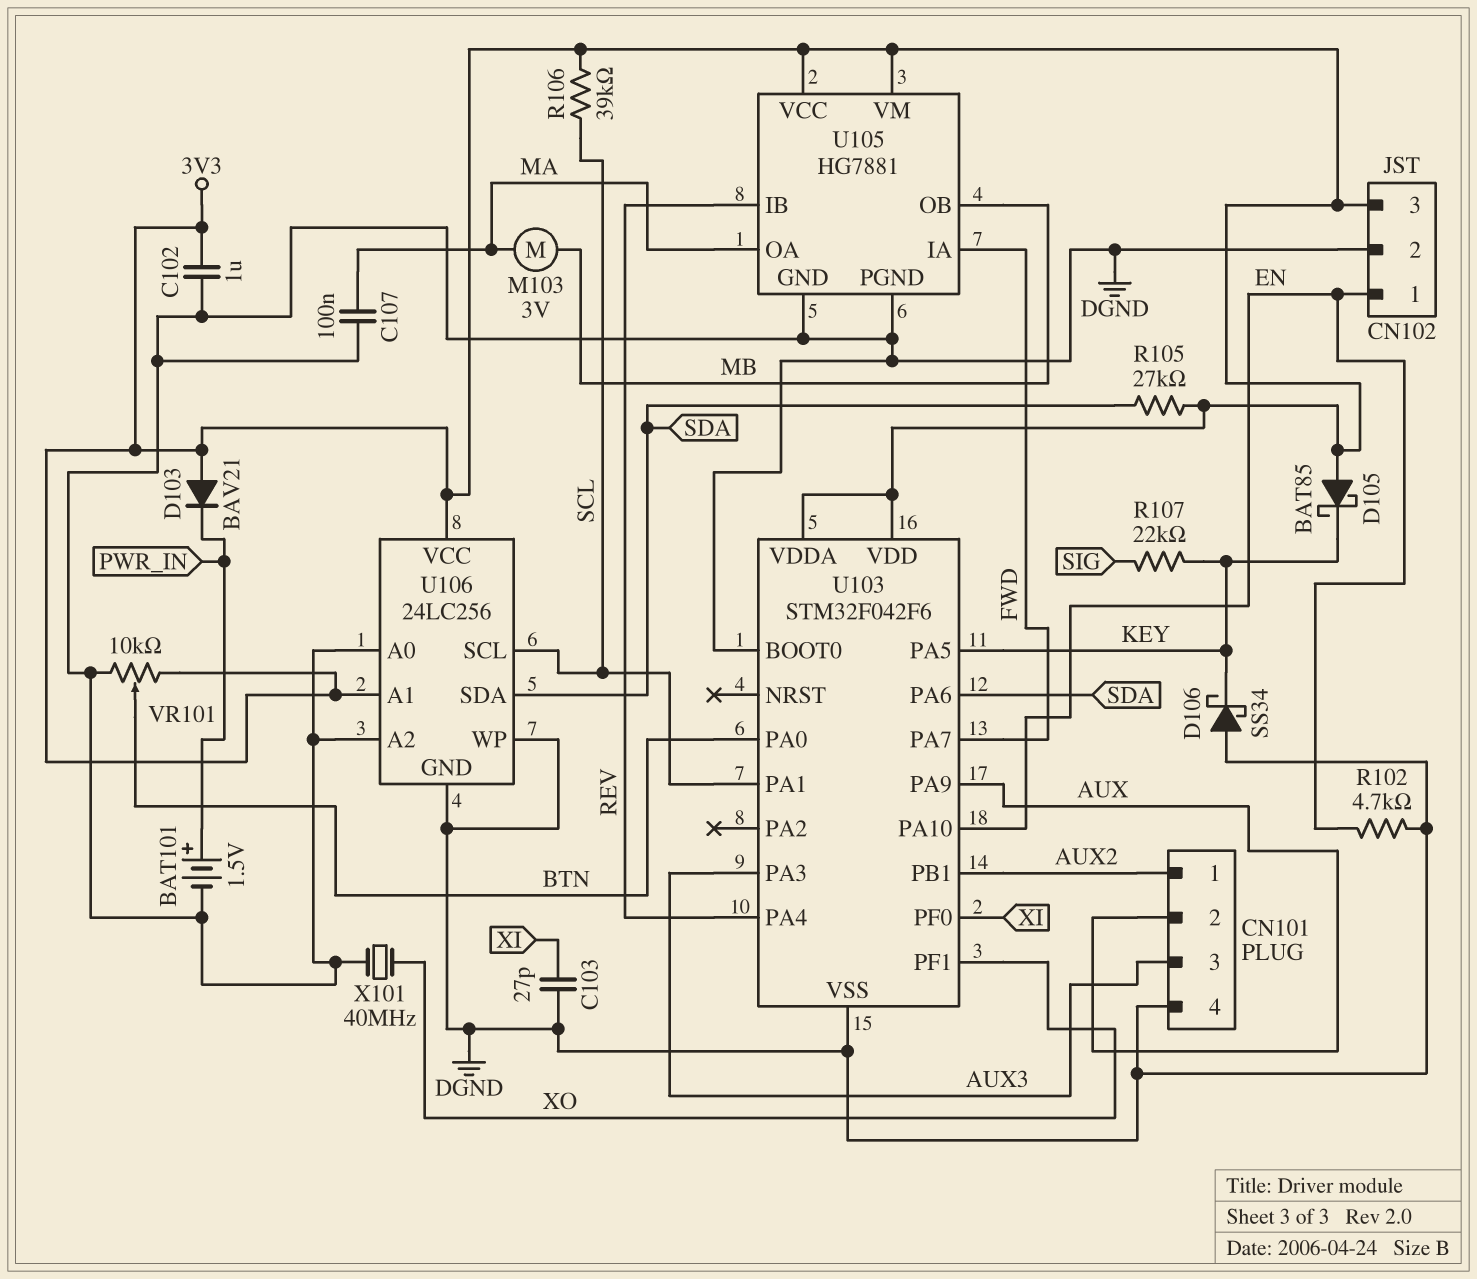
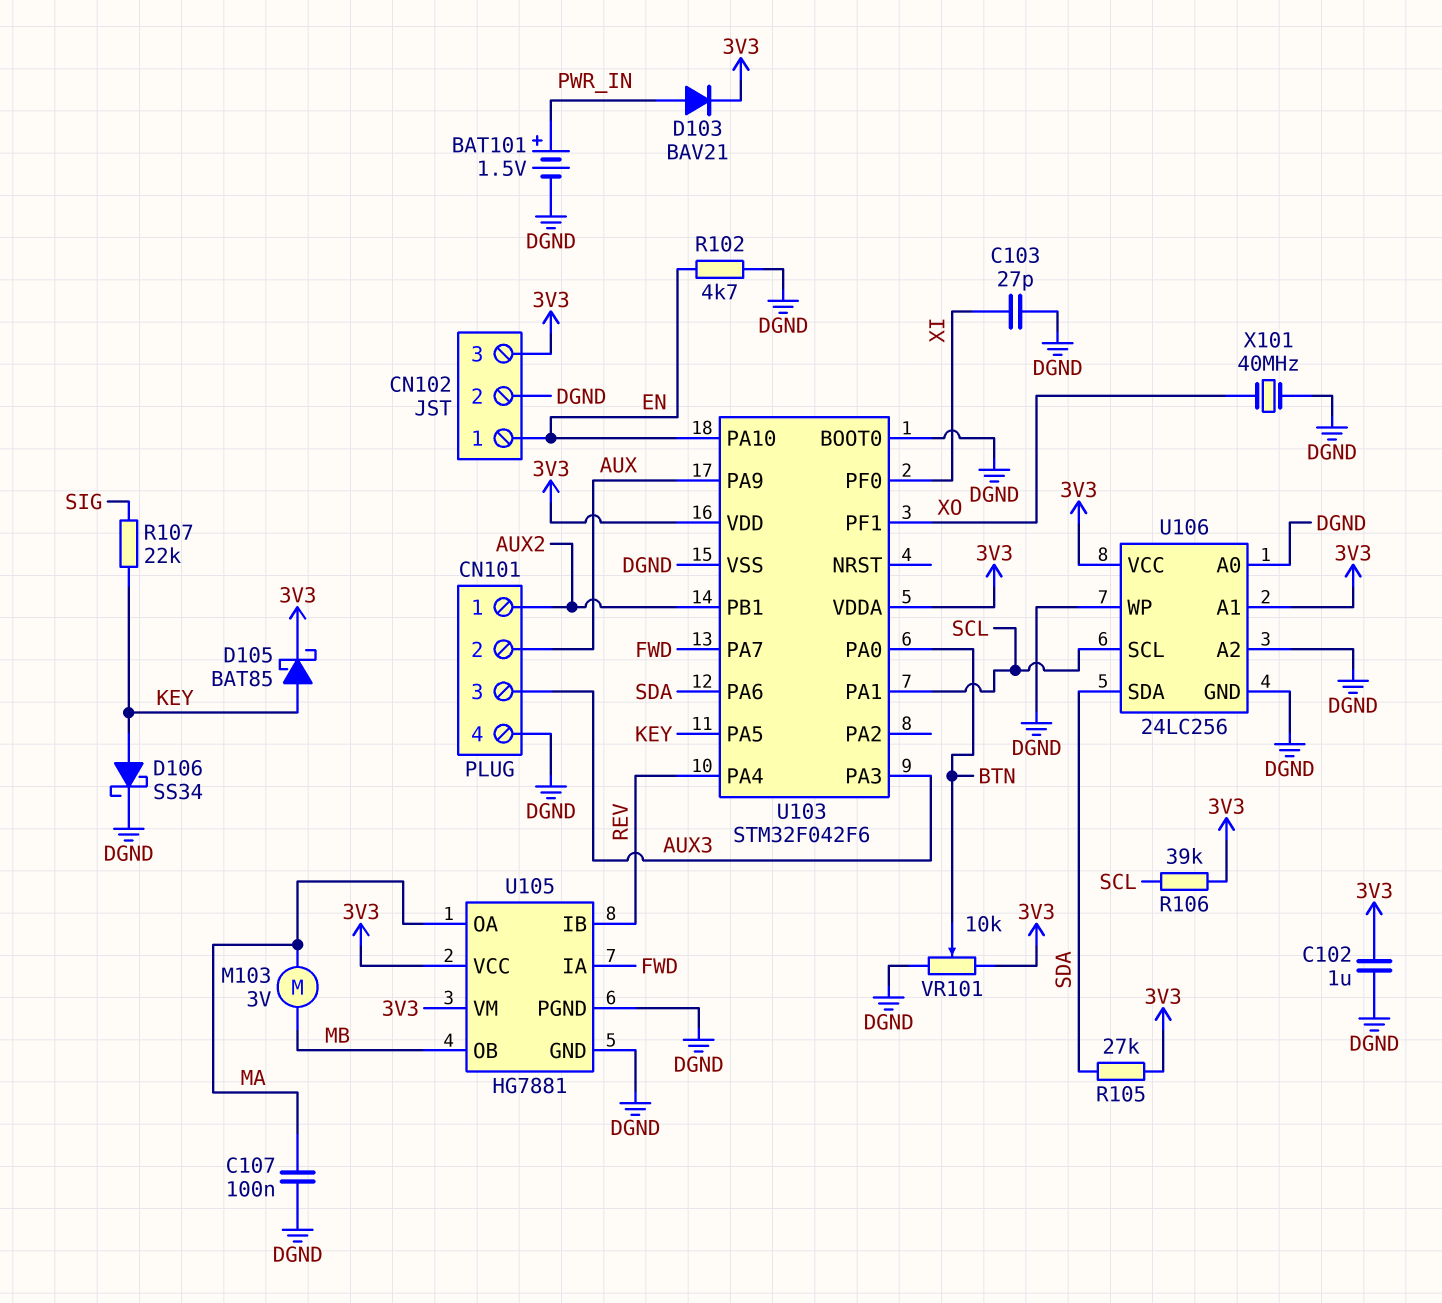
D103: diode BAV21 (A 3V3, K PWR_IN) -> diode BAV21 (A PWR_IN, K 3V3)
D105: schottky BAT85 (A 3V3, K KEY) -> schottky BAT85 (A KEY, K 3V3)
D106: schottky SS34 (A DGND, K KEY) -> schottky SS34 (A KEY, K DGND)

